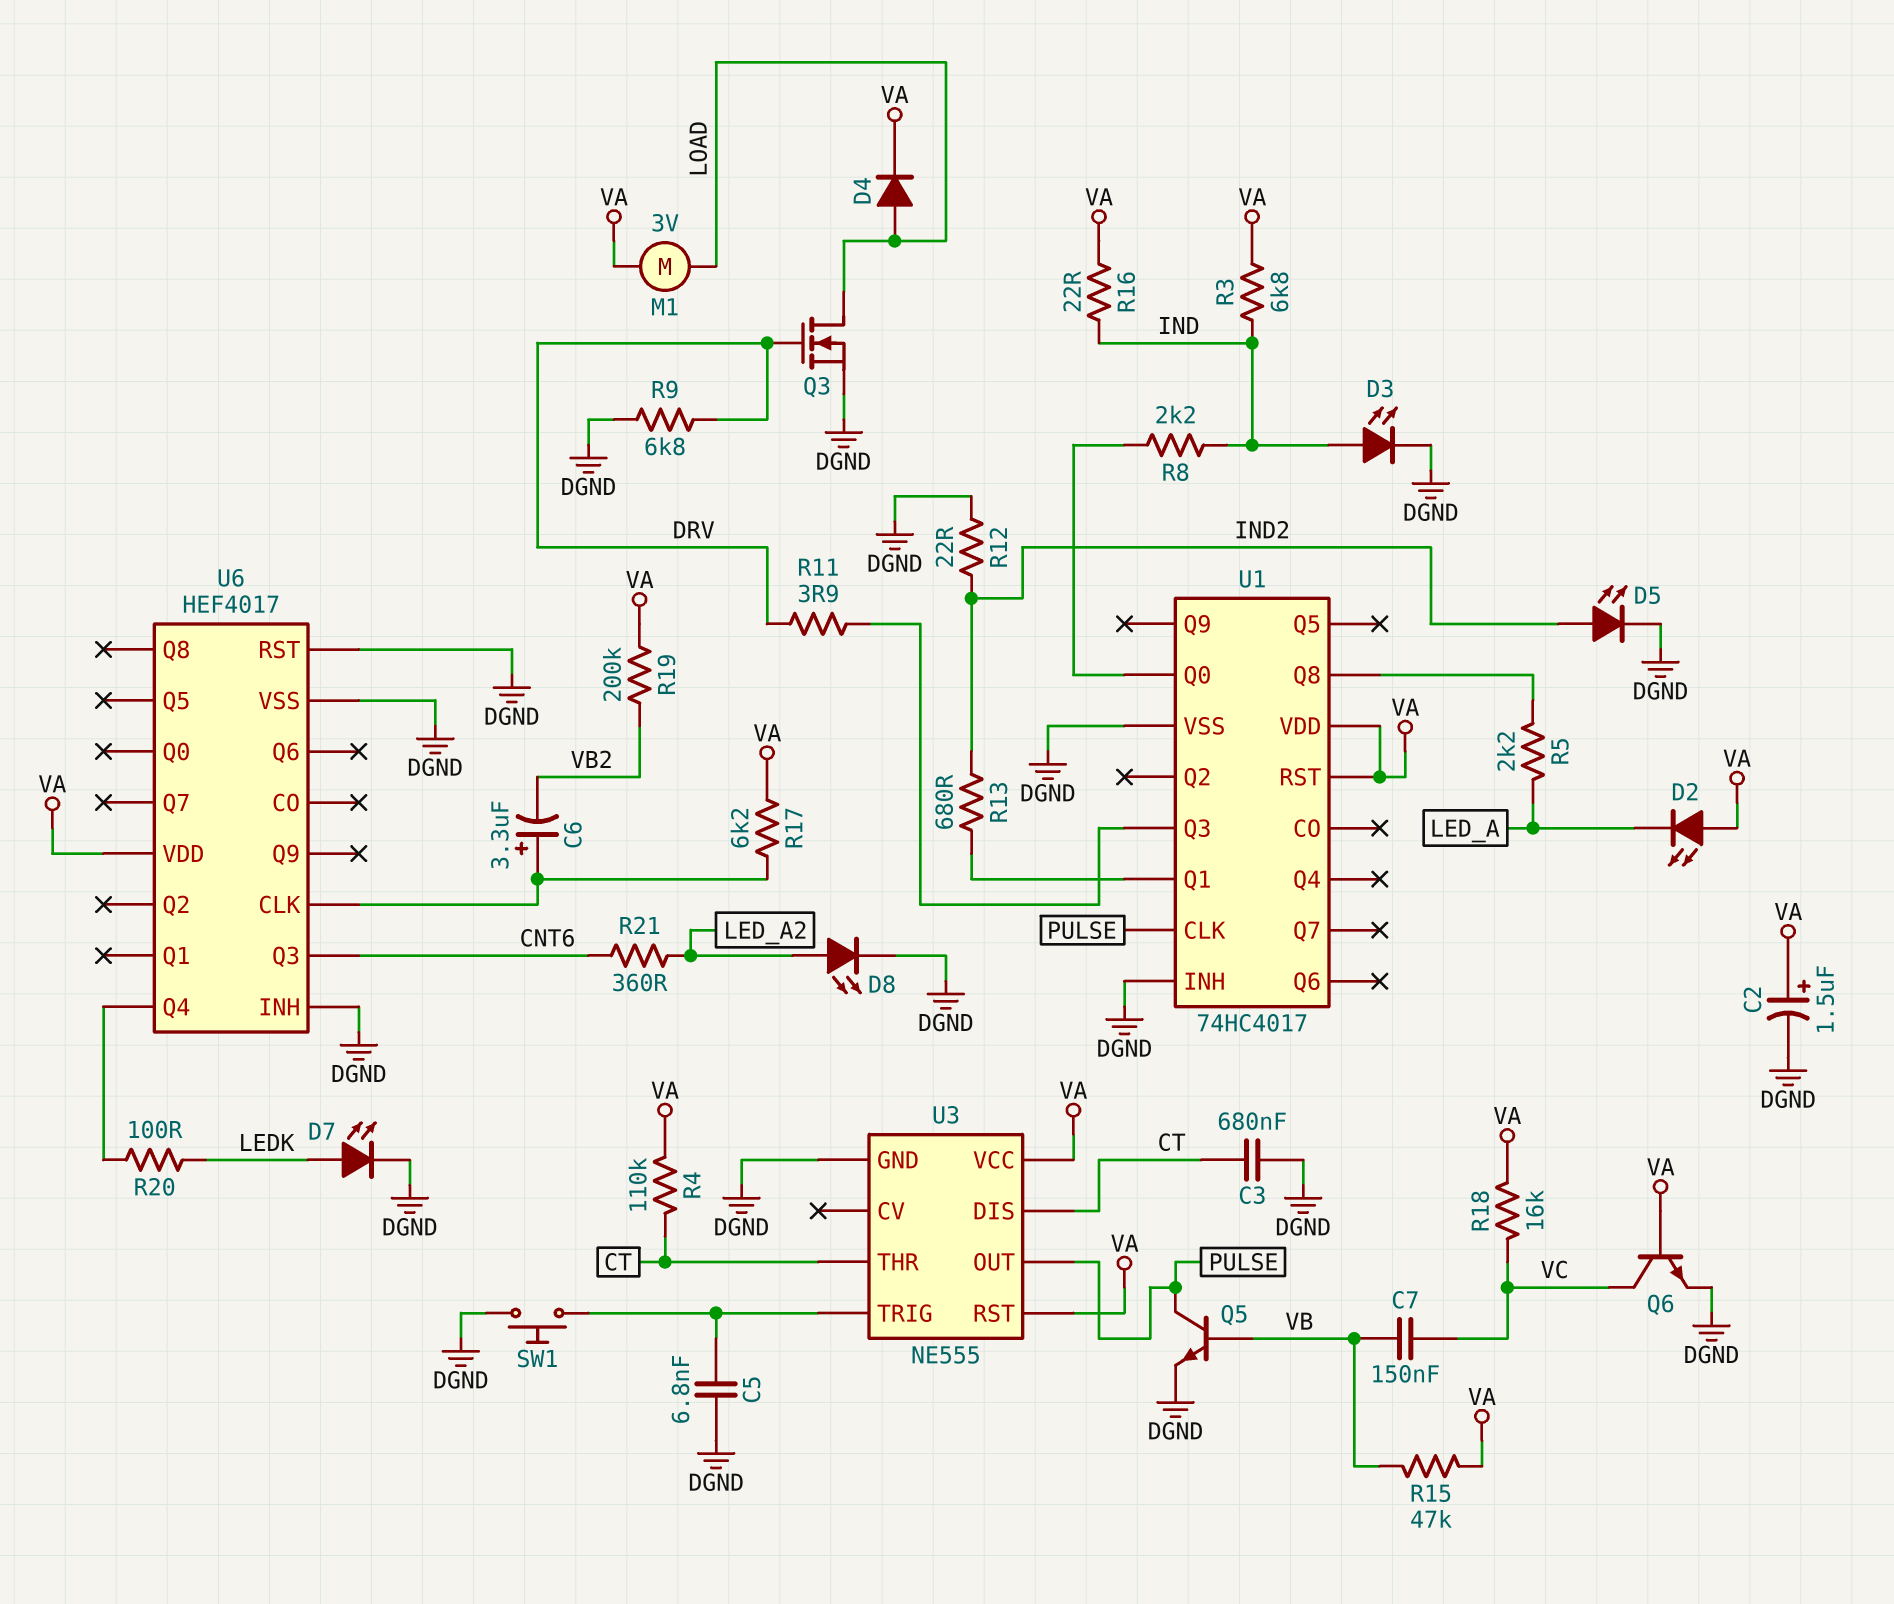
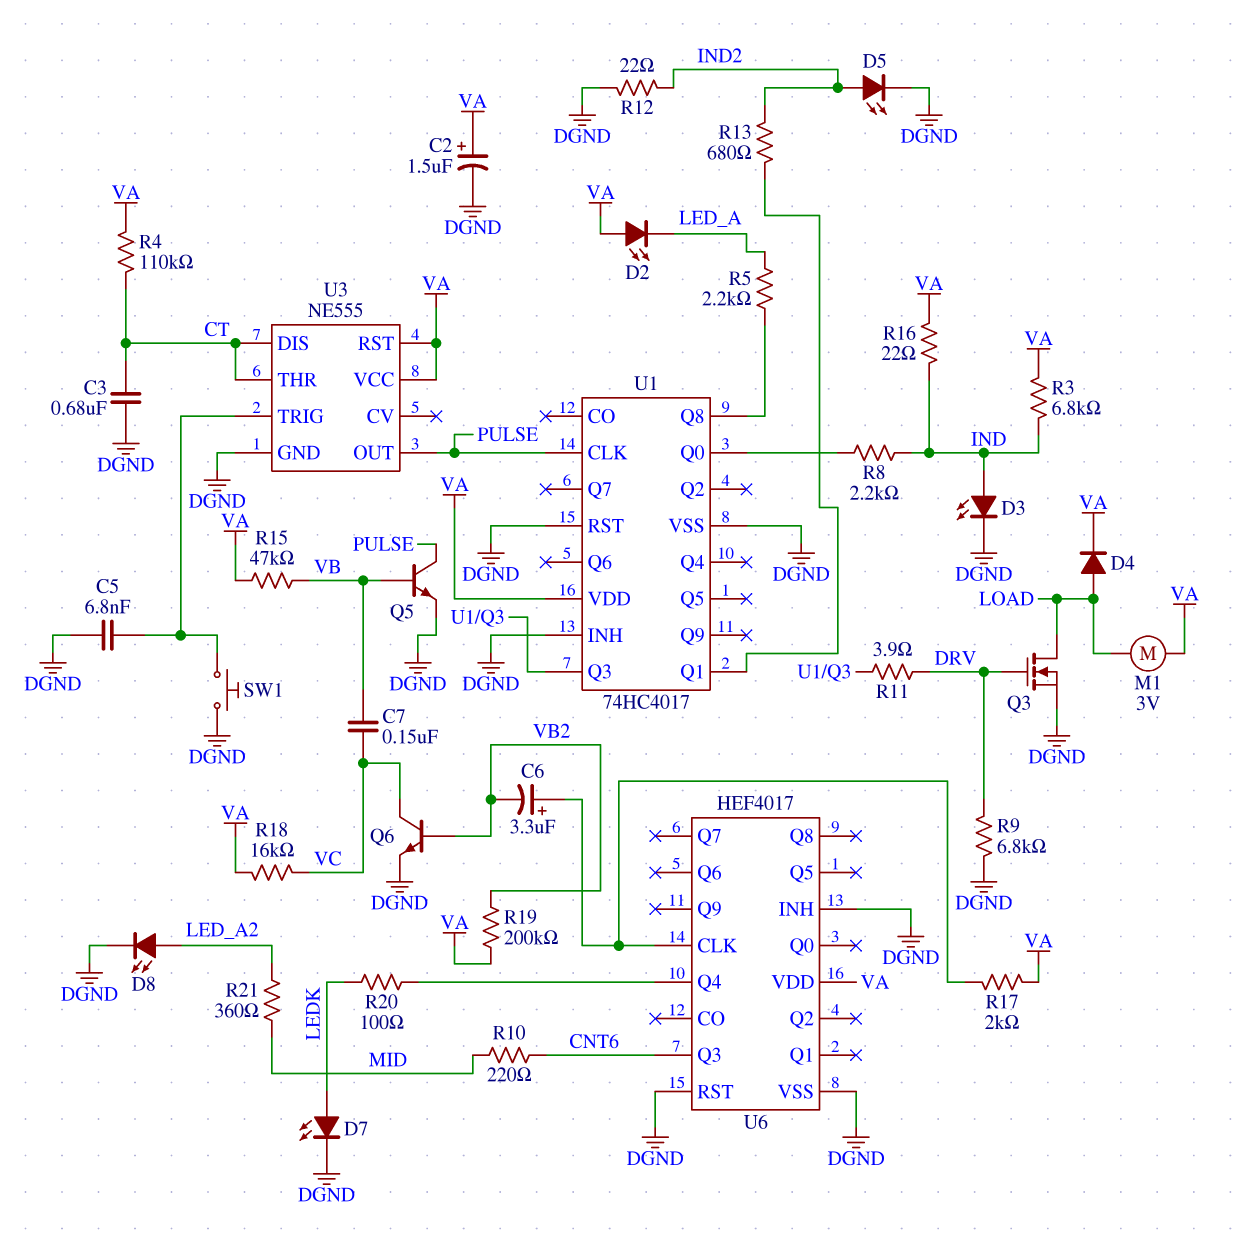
Q6: NPN (B VA, C VC, E DGND) -> NPN (B VB2, C VC, E DGND)
R10: none -> 220 (CNT6, MID)
R17: 6.2k (U6/CLK, VA) -> 2k (U6/CLK, VA)
R21: 360 (CNT6, LED_A2) -> 360 (LED_A2, MID)
U1 pin RST: VA -> DGND

